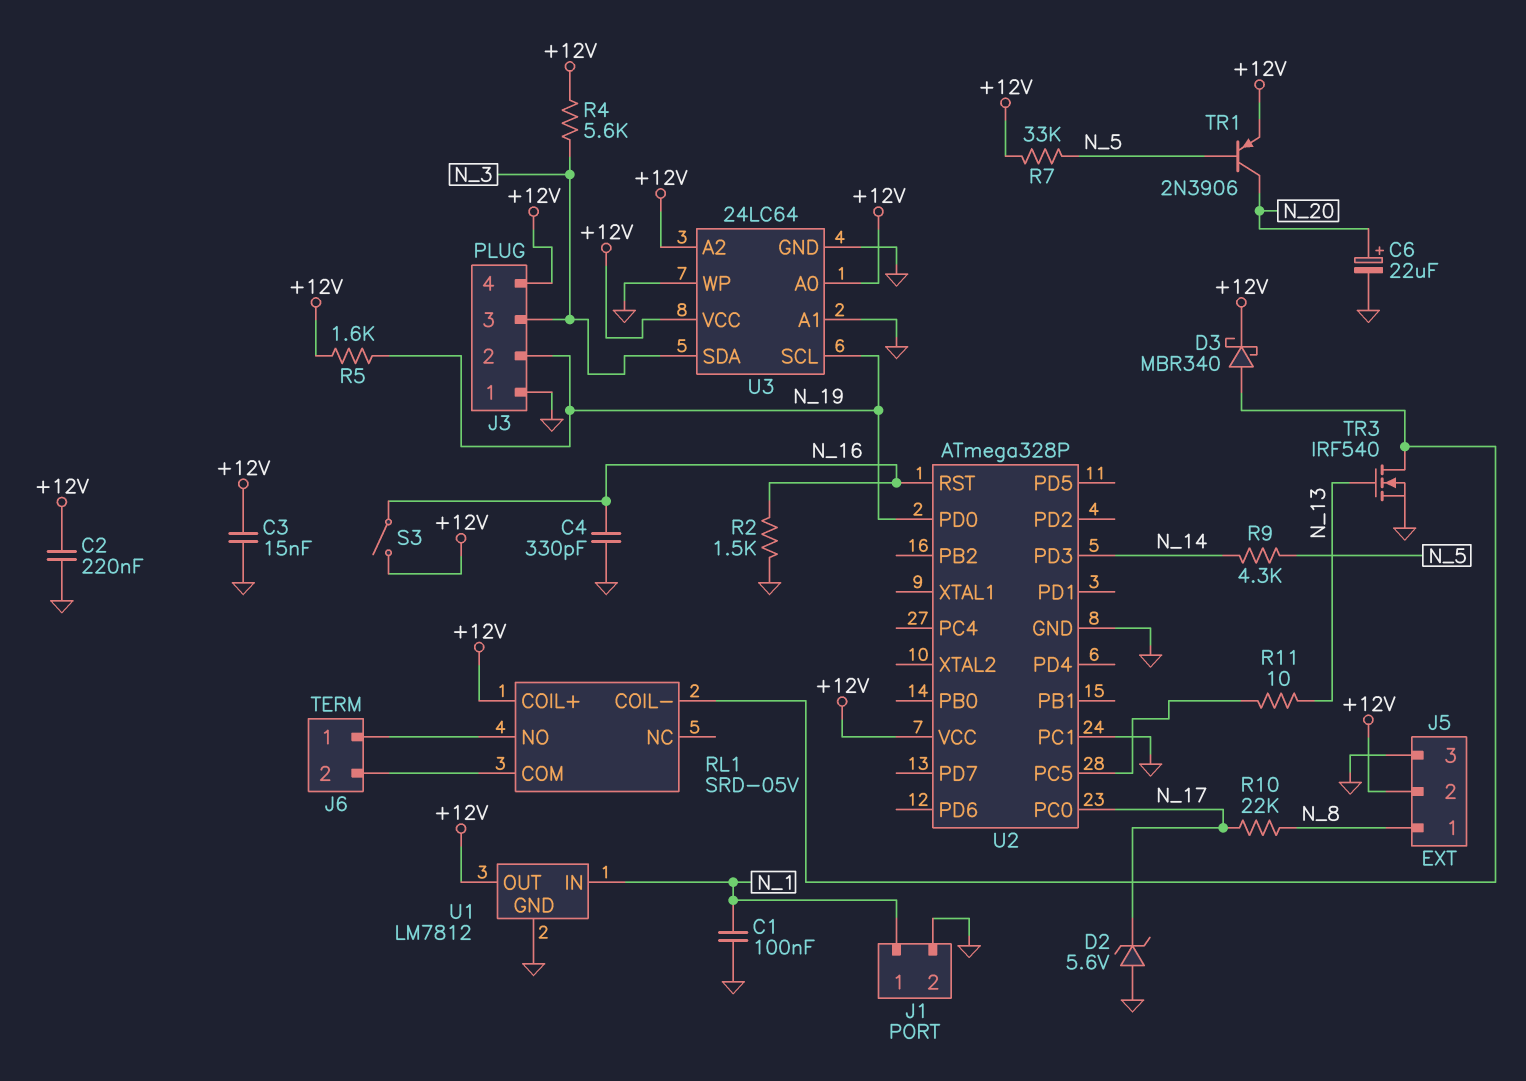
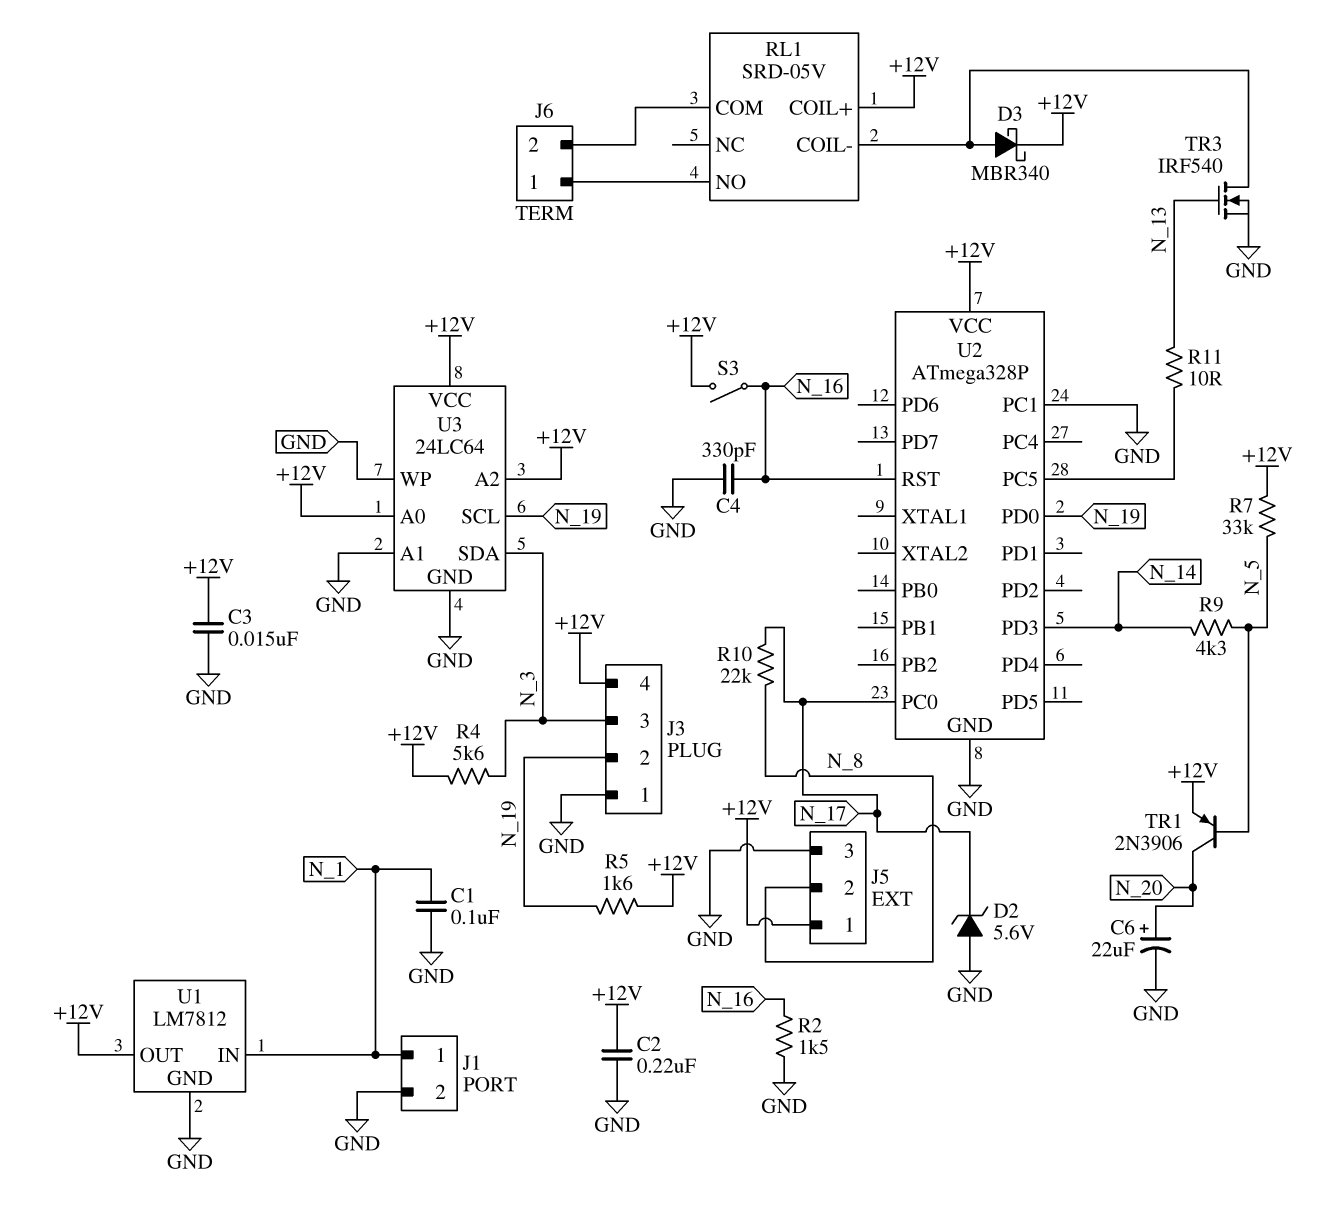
J5 pin 1: N_8 -> +12V
J5 pin 2: +12V -> N_8

